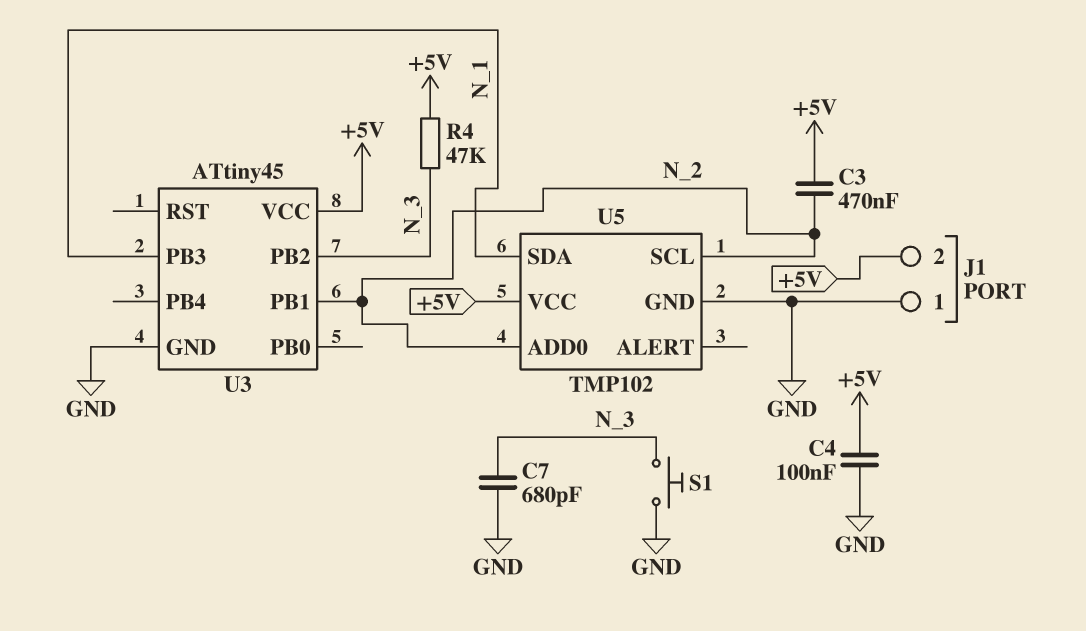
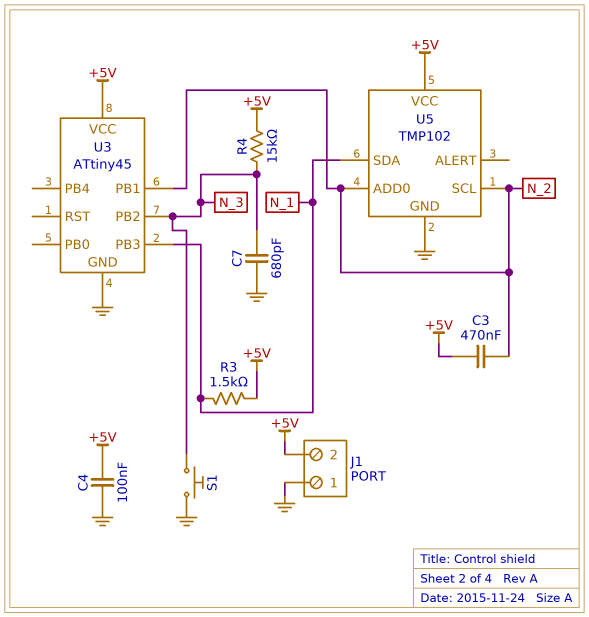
R3: none -> 1.5k (+5V, N_1)
R4: 47k (+5V, N_3) -> 15k (+5V, N_3)

